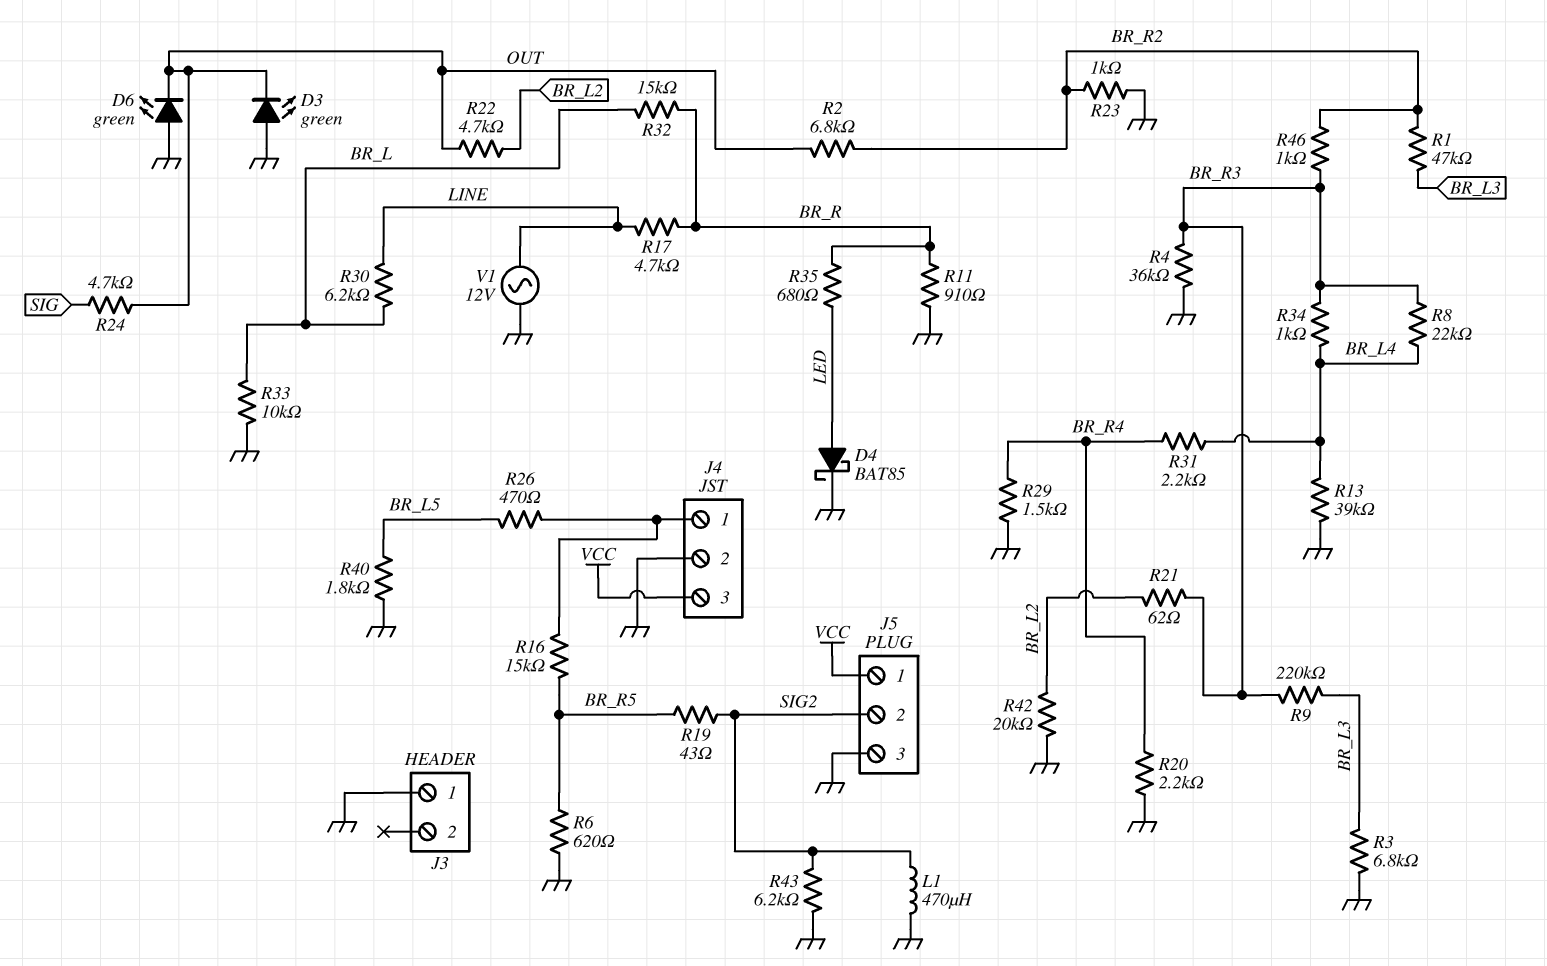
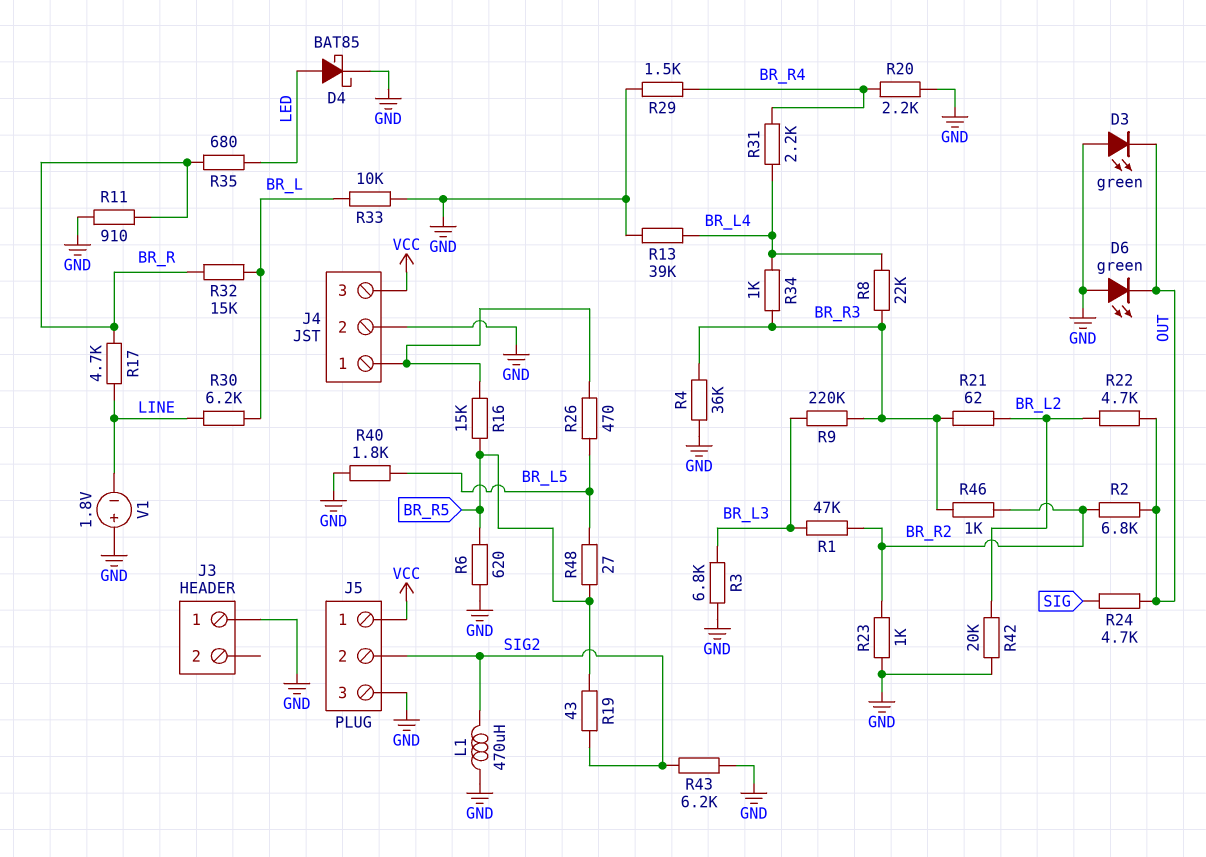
R48: none -> 27 (BR_L5, BR_R5)
V1: AC 12V (GND, LINE) -> 1.8V (plus GND, minus LINE)

